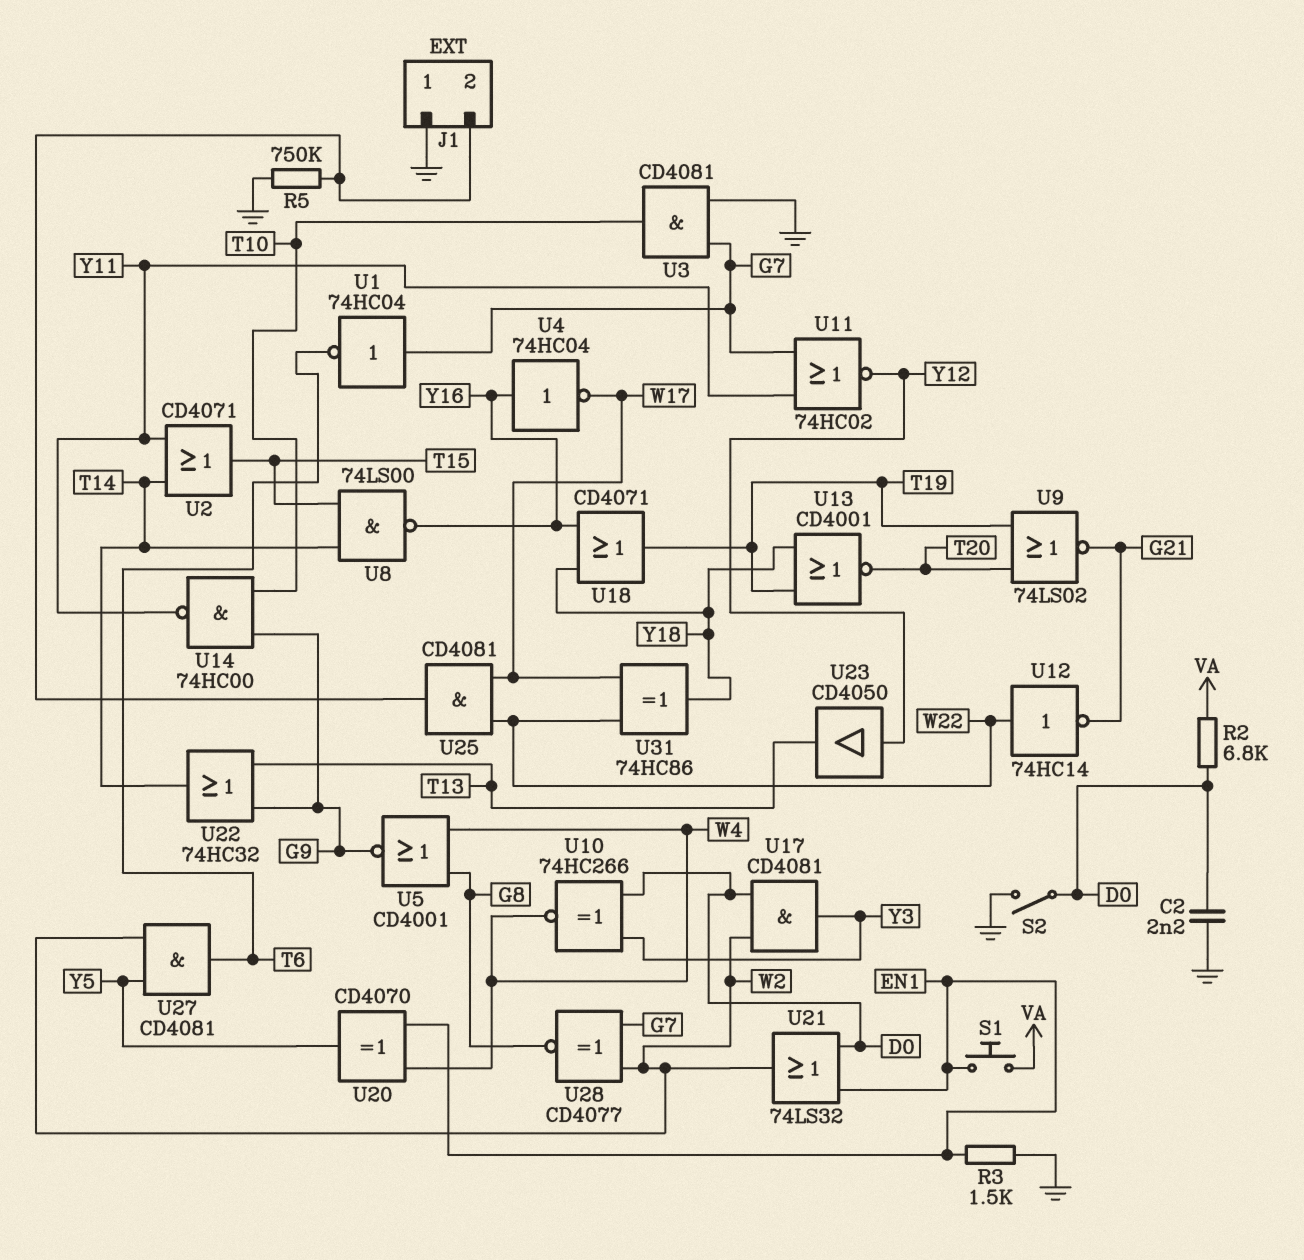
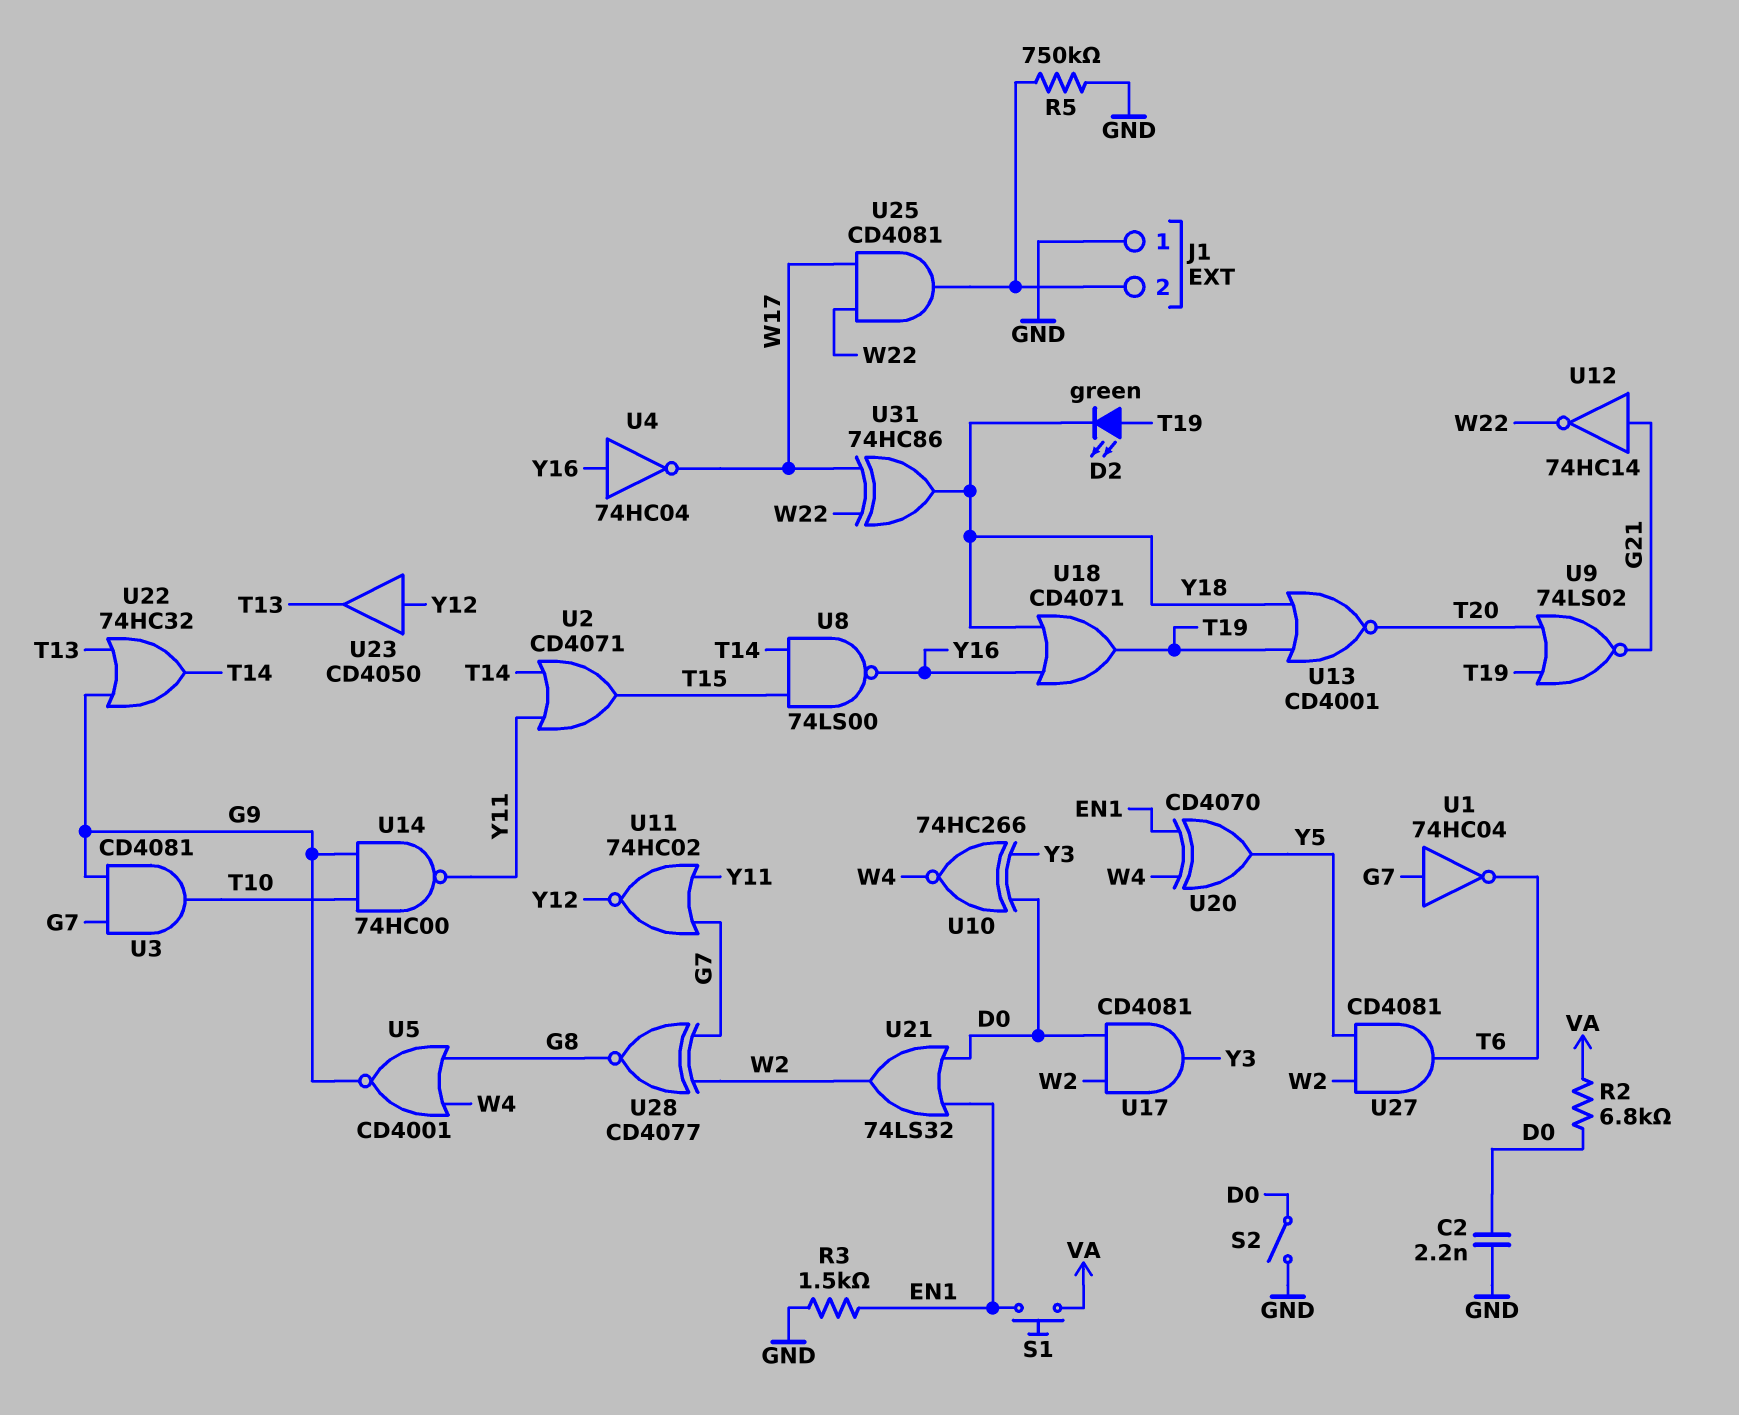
D2: none -> LED green (A T19, K Y18)
U3: AND CD4081 (in G7, in GND, out T10) -> AND CD4081 (in G7, in G9, out T10)
U12: NOT 74HC14 (in W22, out G21) -> NOT 74HC14 (in G21, out W22)

